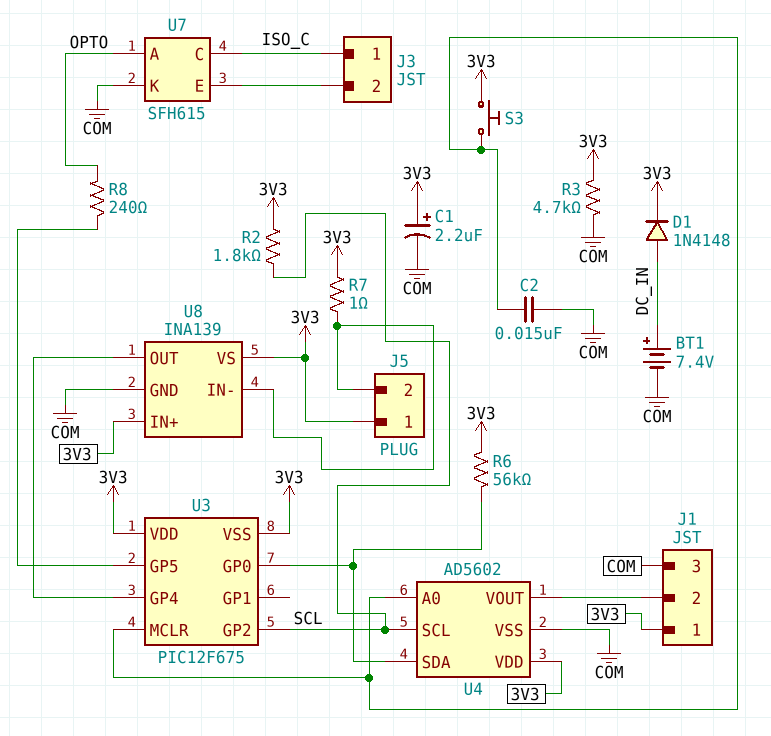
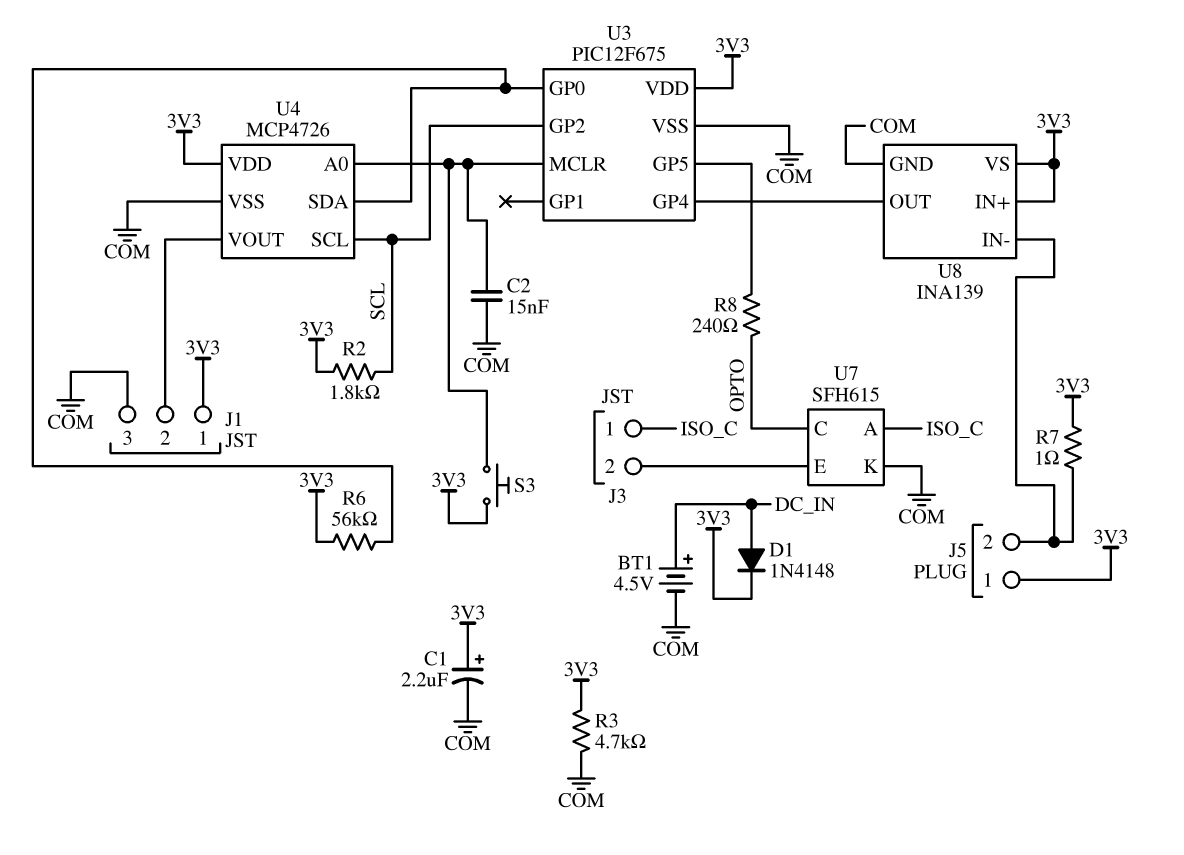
BT1: 7.4V (plus DC_IN, minus COM) -> 4.5V (plus DC_IN, minus COM)
U3 pin VSS: 3V3 -> COM
U4: AD5602 -> MCP4726
U7 pin A: OPTO -> ISO_C
U7 pin C: ISO_C -> OPTO

